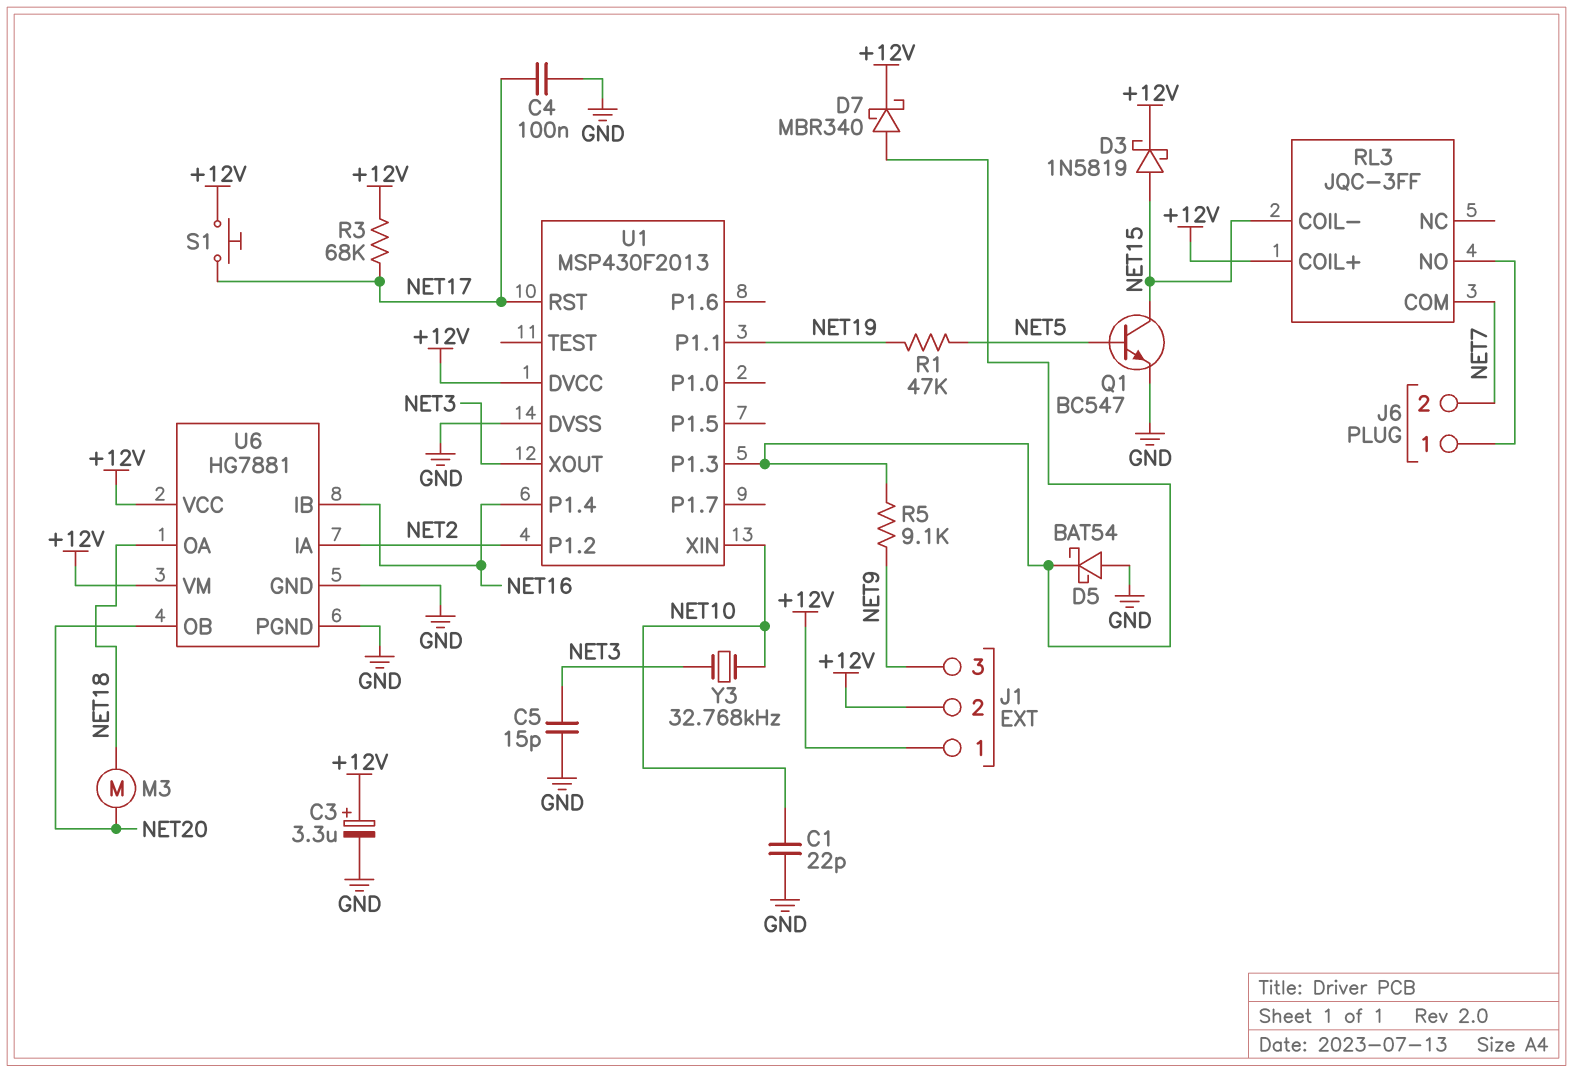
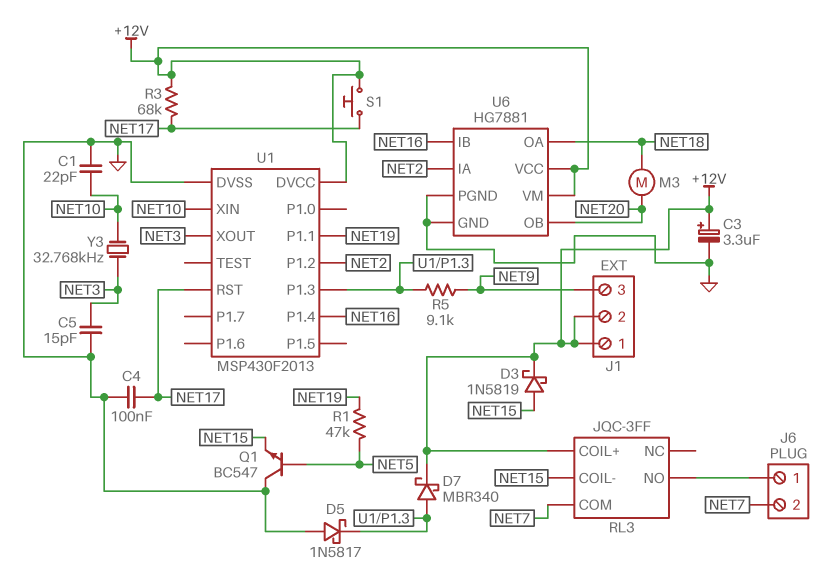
D5: schottky BAT54 (A GND, K U1/P1.3) -> schottky 1N5817 (A GND, K U1/P1.3)
Q1: NPN BC547 (B NET5, C NET15, E GND) -> NPN BC547 (B NET5, C GND, E NET15)

